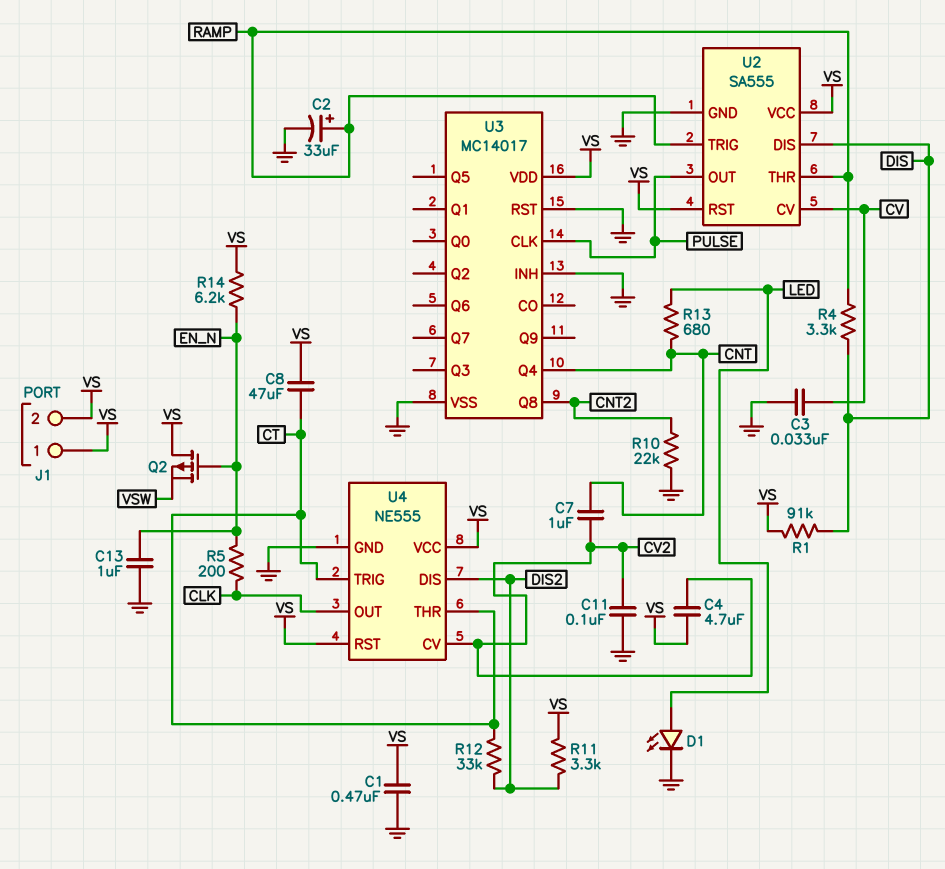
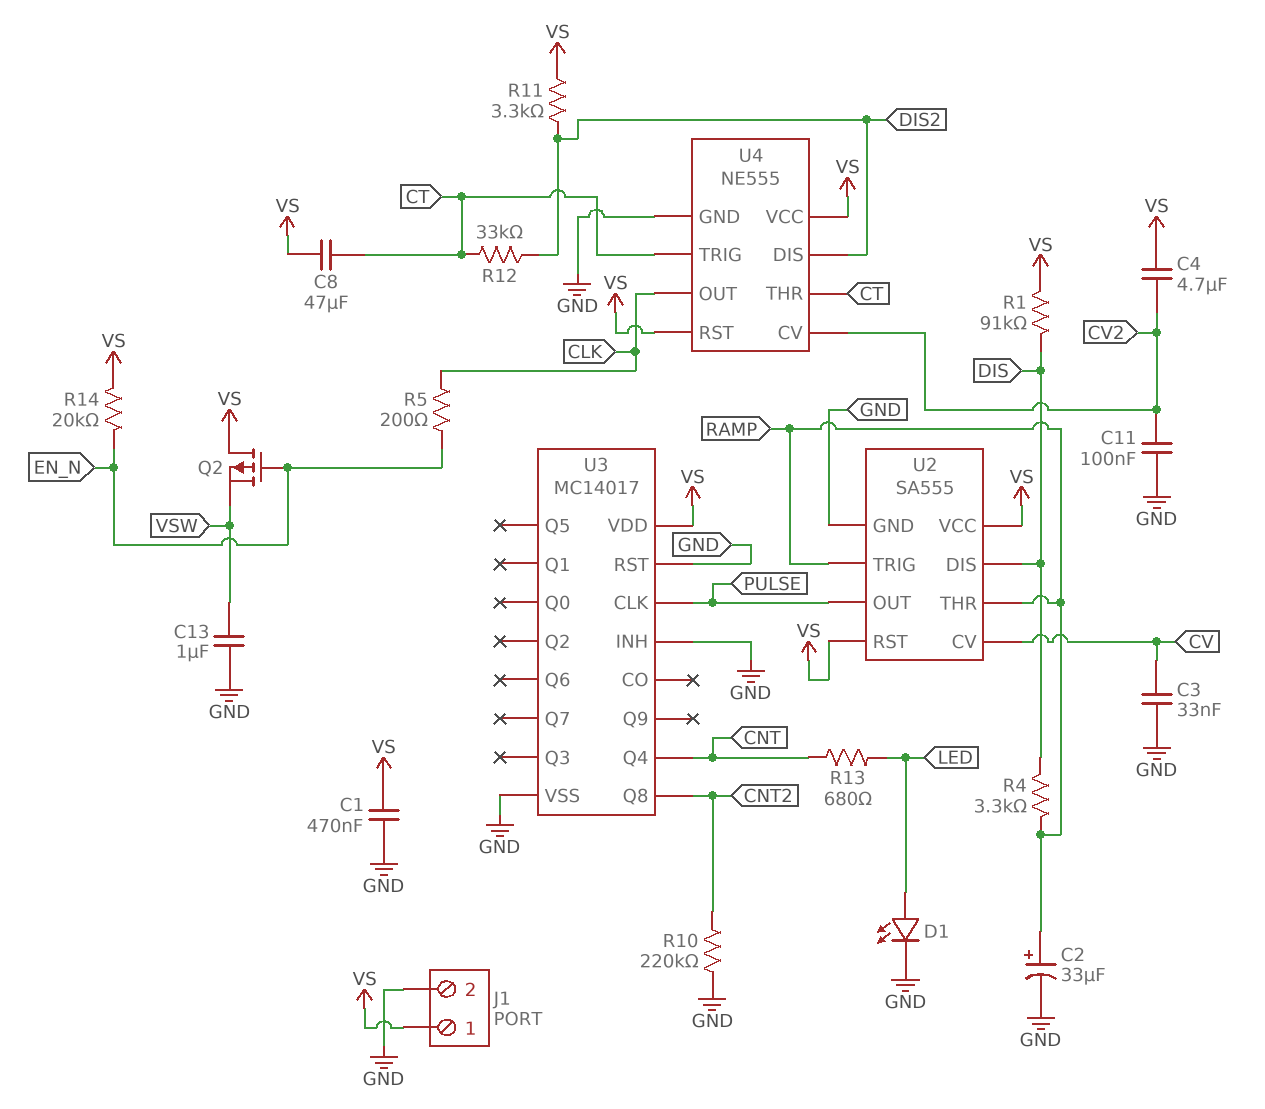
C7: 1uF (CNT, CV2) -> none
C13: 1uF (EN_N, GND) -> 1uF (GND, VSW)
J1 pin 2: VS -> GND
R10: 22k (CNT2, GND) -> 220k (CNT2, GND)
R14: 6.2k (EN_N, VS) -> 20k (EN_N, VS)

